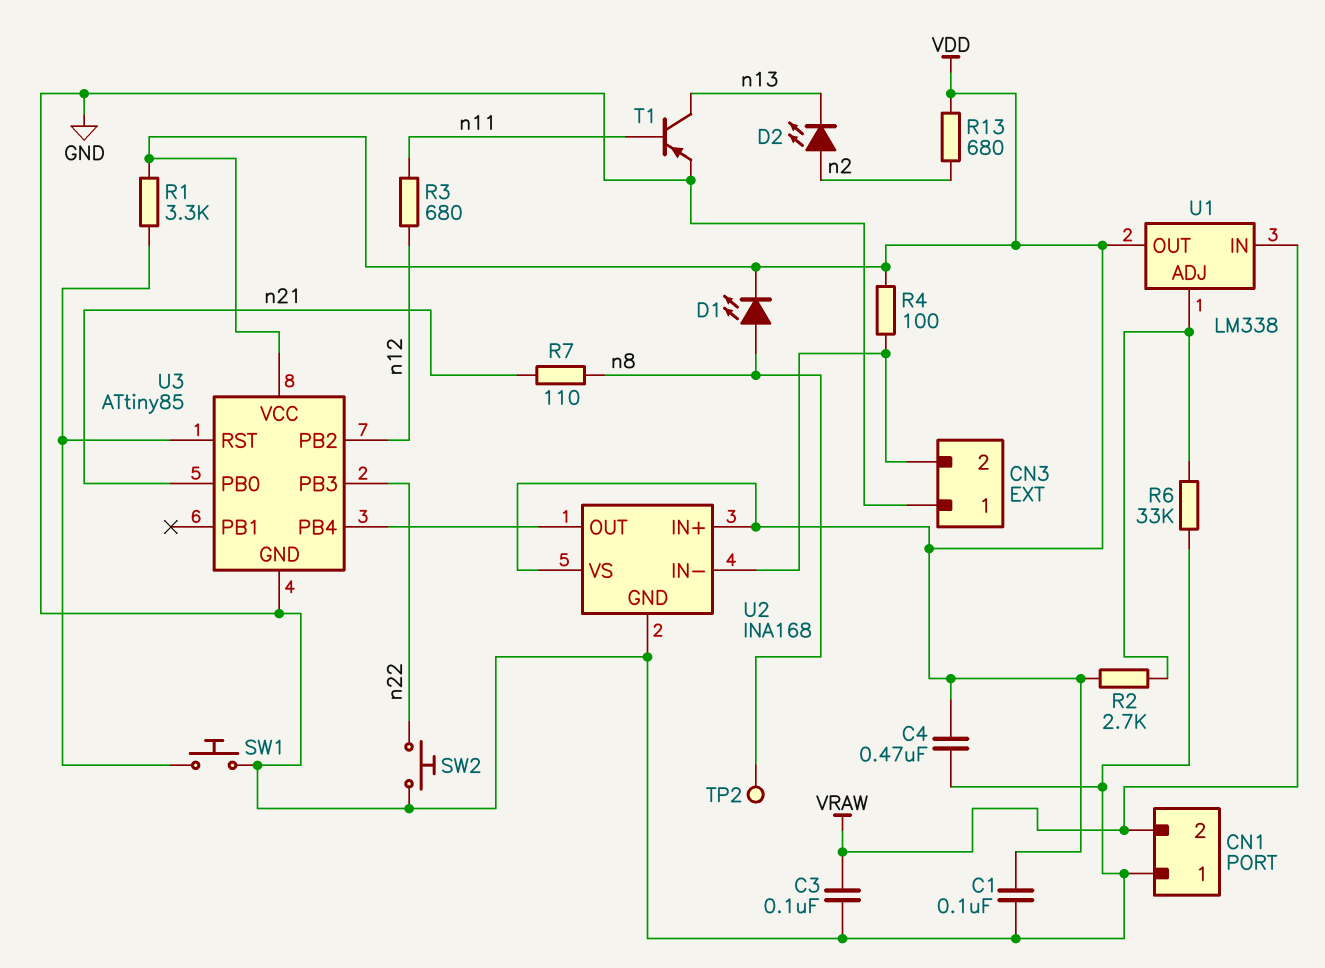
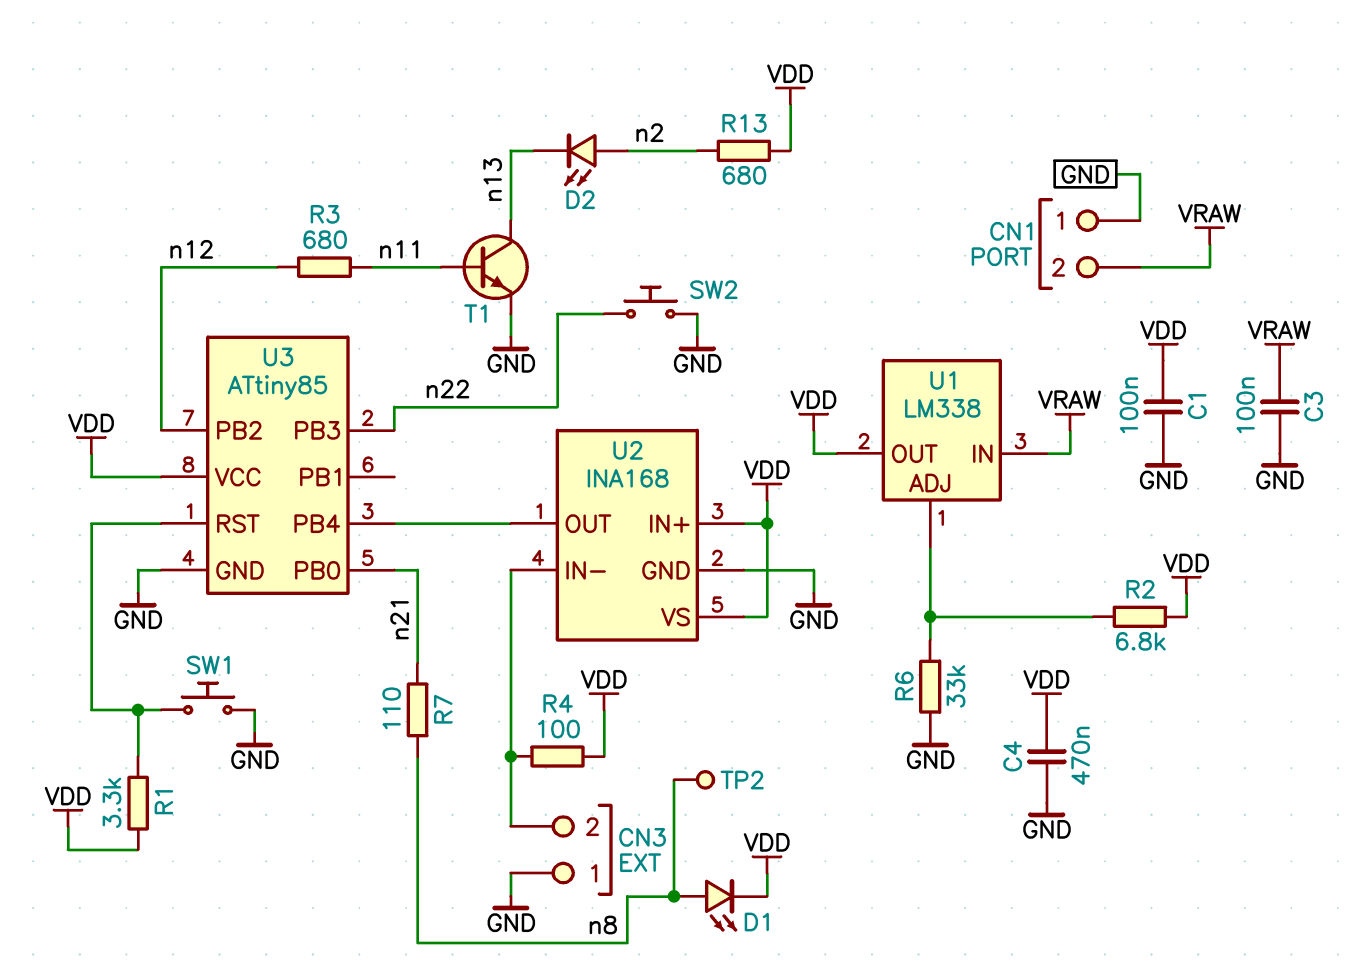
R2: 2.7k (U1/ADJ, VDD) -> 6.8k (U1/ADJ, VDD)
T1: PNP (B n11, C n13, E GND) -> NPN (B n11, C n13, E GND)

